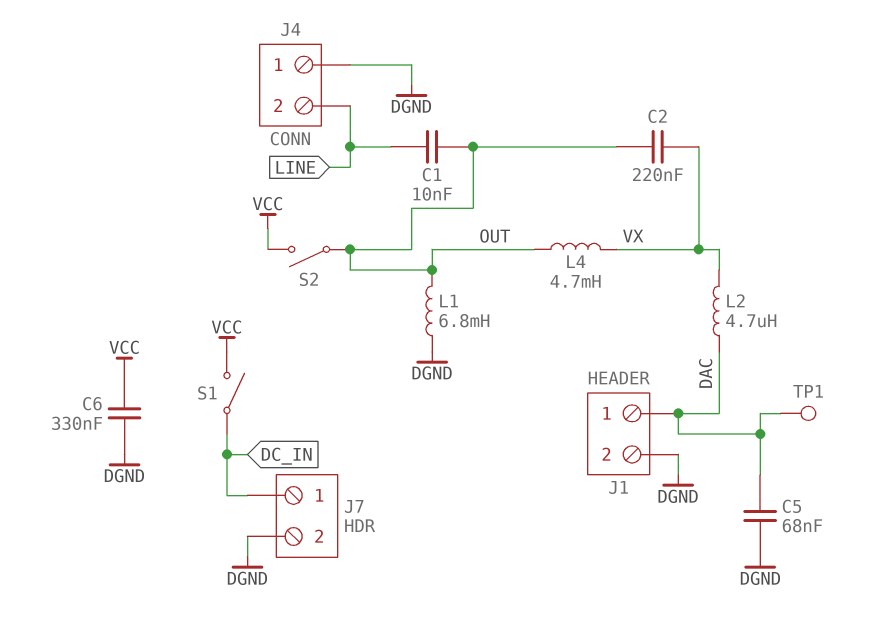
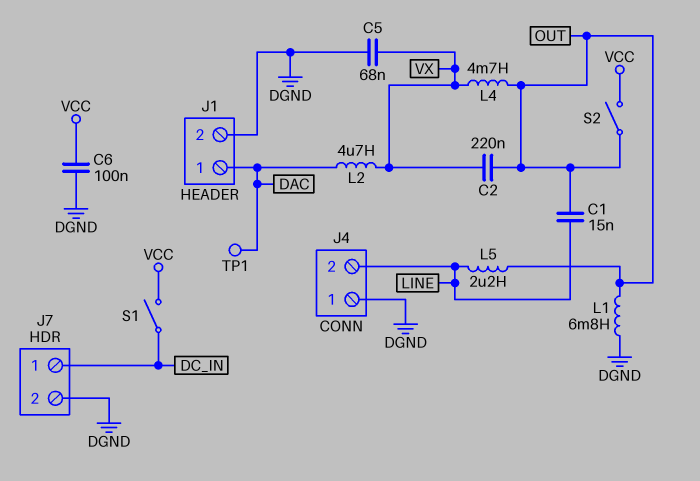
C1: 10nF (LINE, OUT) -> 15nF (LINE, OUT)
C5: 68nF (DAC, DGND) -> 68nF (DGND, VX)
C6: 330nF (DGND, VCC) -> 100nF (DGND, VCC)
L5: none -> 2.2uH (LINE, OUT)

